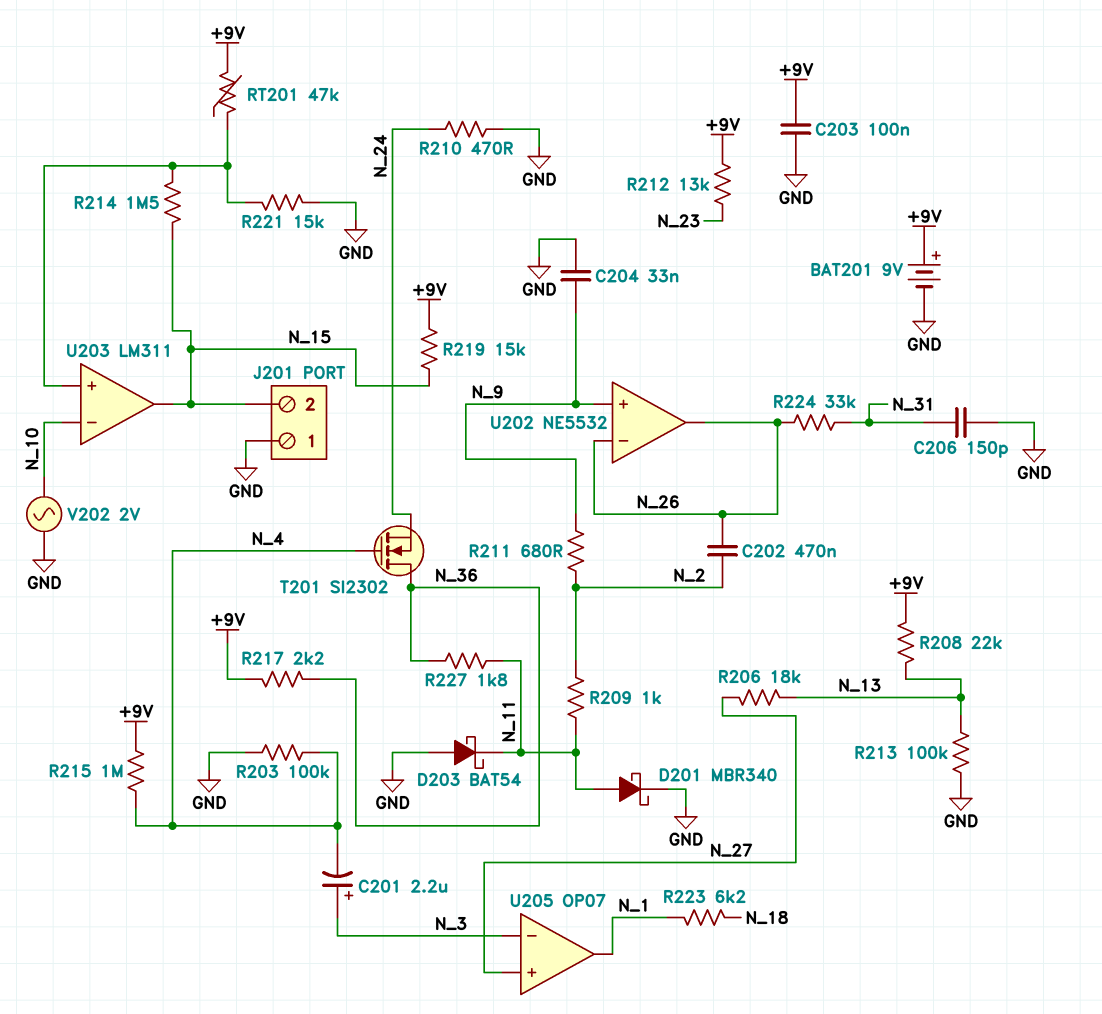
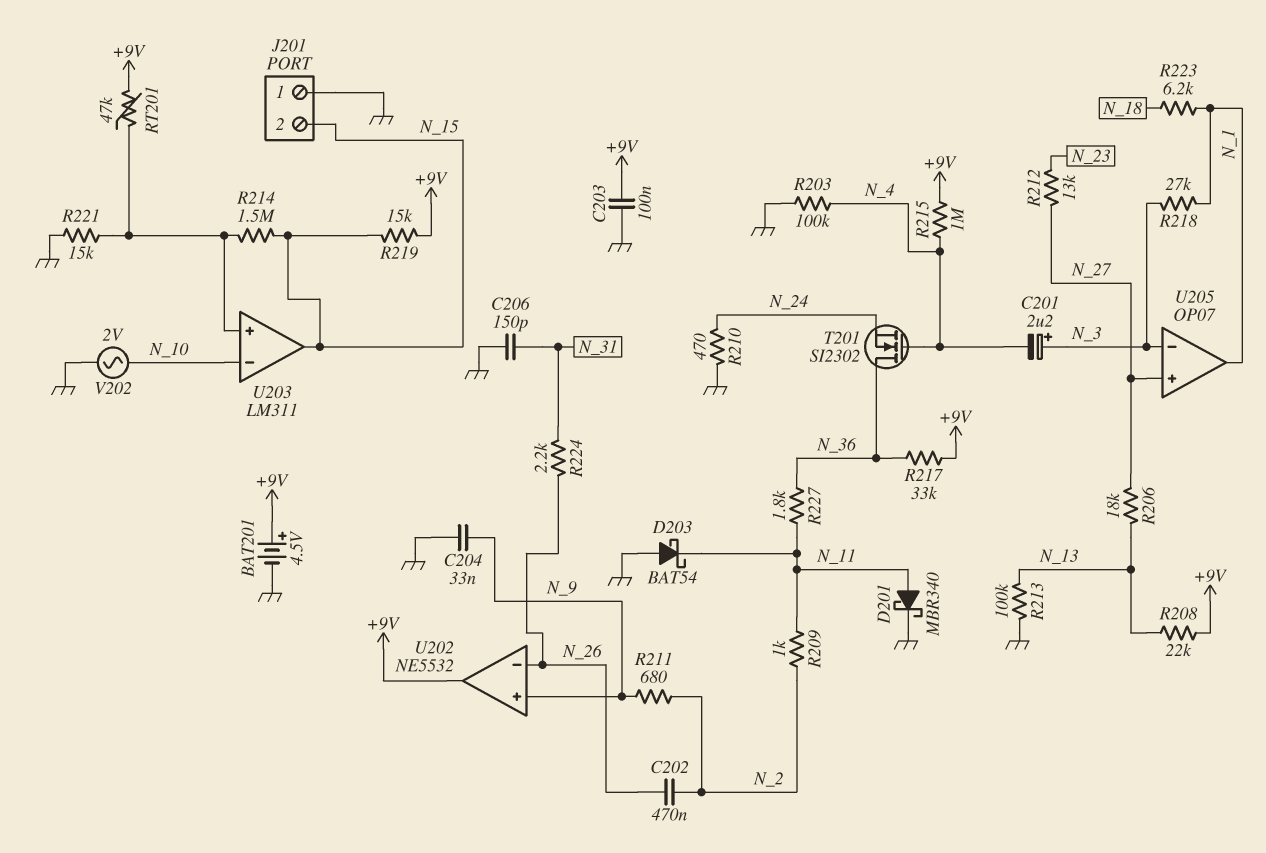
BAT201: 9V (plus +9V, minus GND) -> 4.5V (plus +9V, minus GND)
R212: 13k (+9V, N_23) -> 13k (N_23, N_27)
R217: 2.2k (+9V, N_36) -> 33k (+9V, N_36)
R218: none -> 27k (N_1, N_3)
R224: 33k (N_26, N_31) -> 2.2k (N_26, N_31)
U202 pin out: N_26 -> +9V

